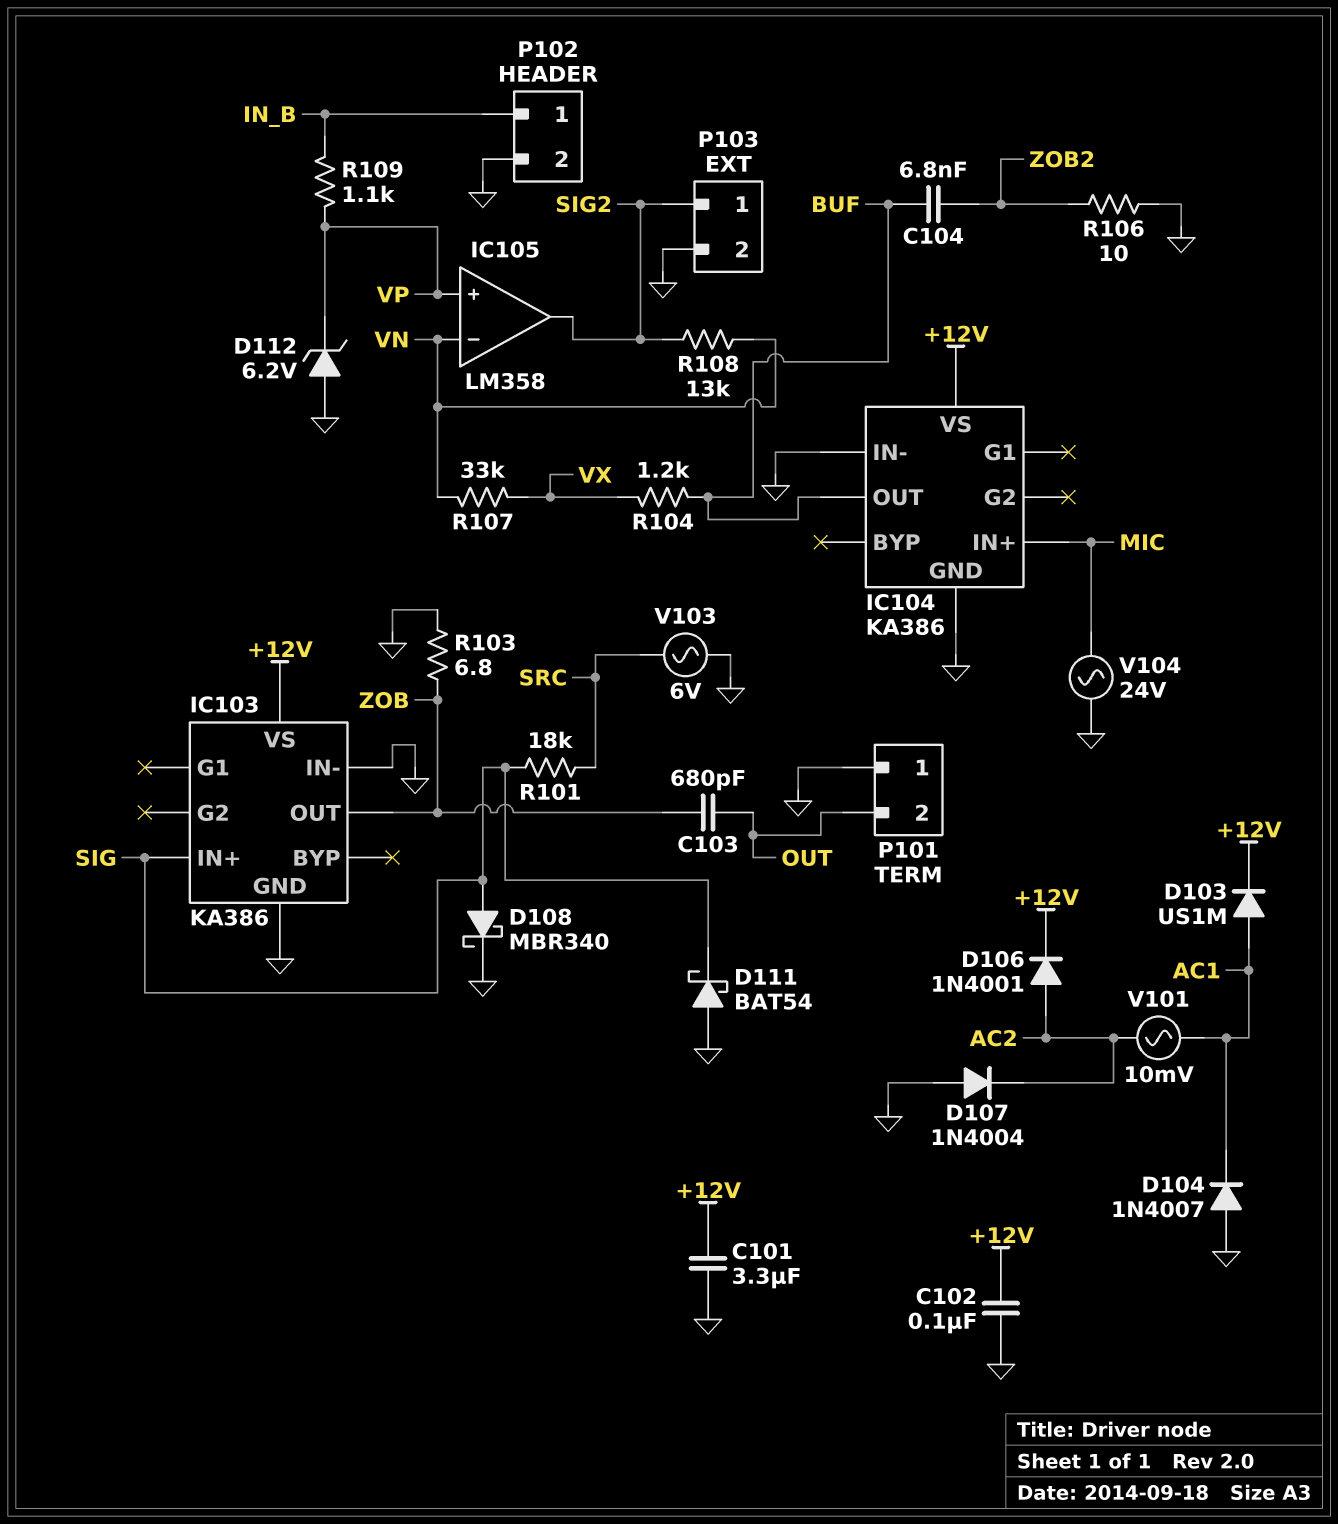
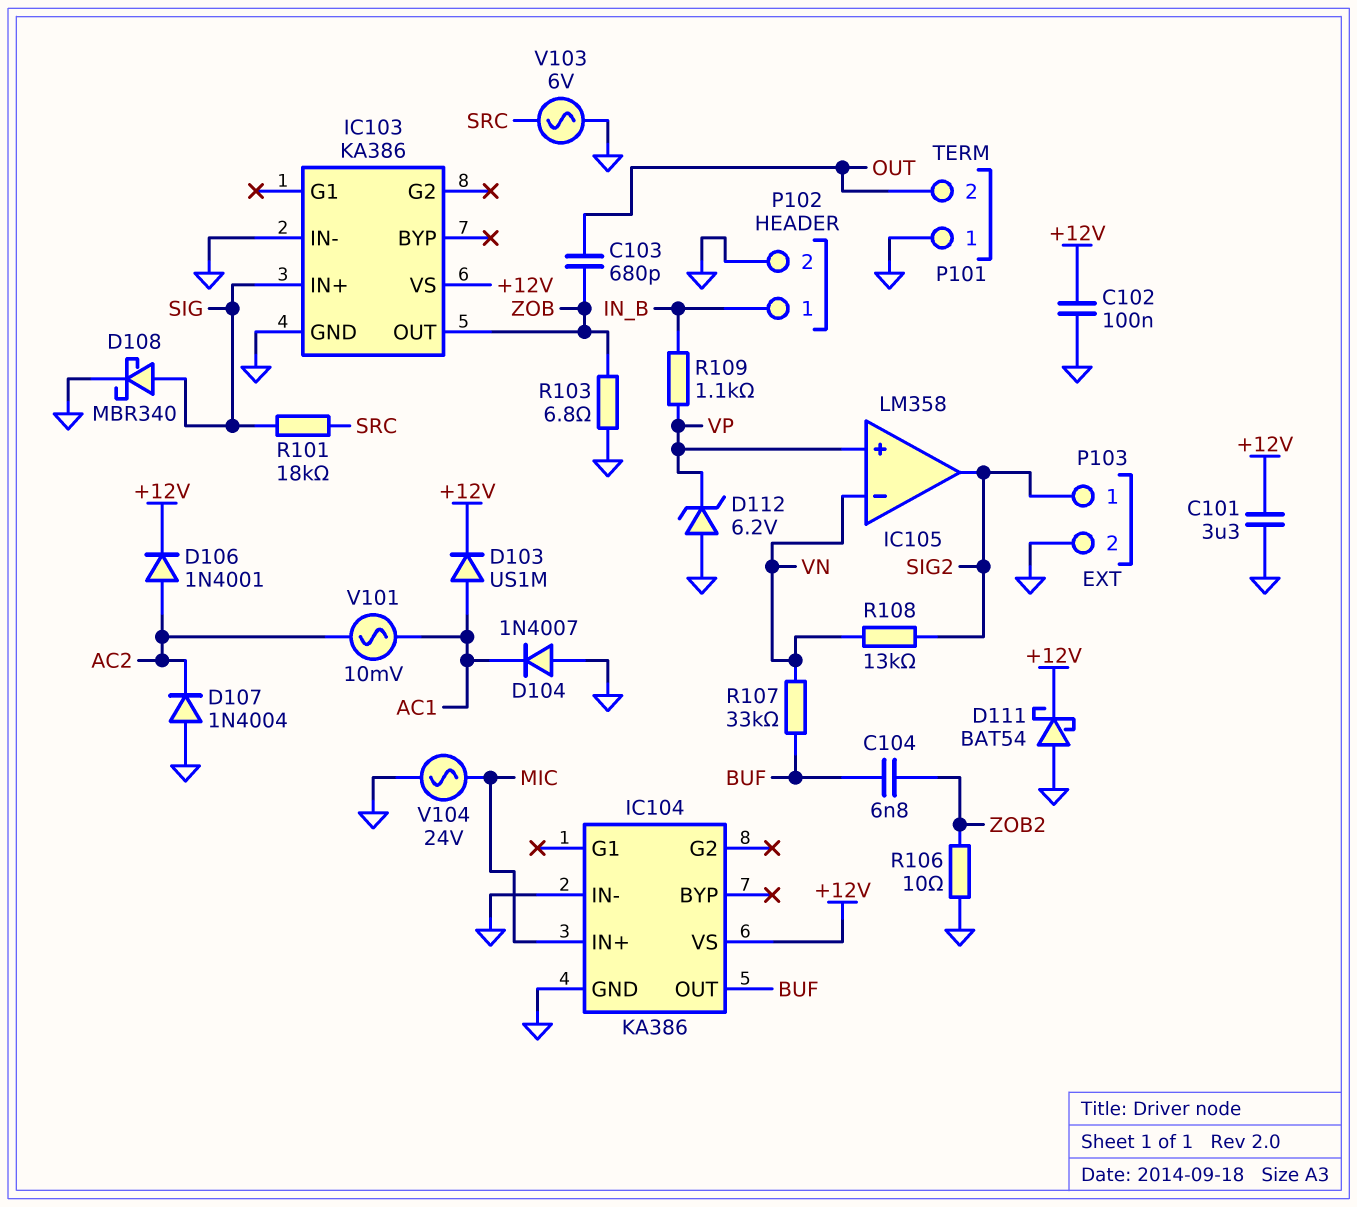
D111: schottky BAT54 (A GND, K SIG) -> schottky BAT54 (A GND, K +12V)
R104: 1.2k (BUF, VX) -> none
R107: 33k (VN, VX) -> 33k (BUF, VN)

